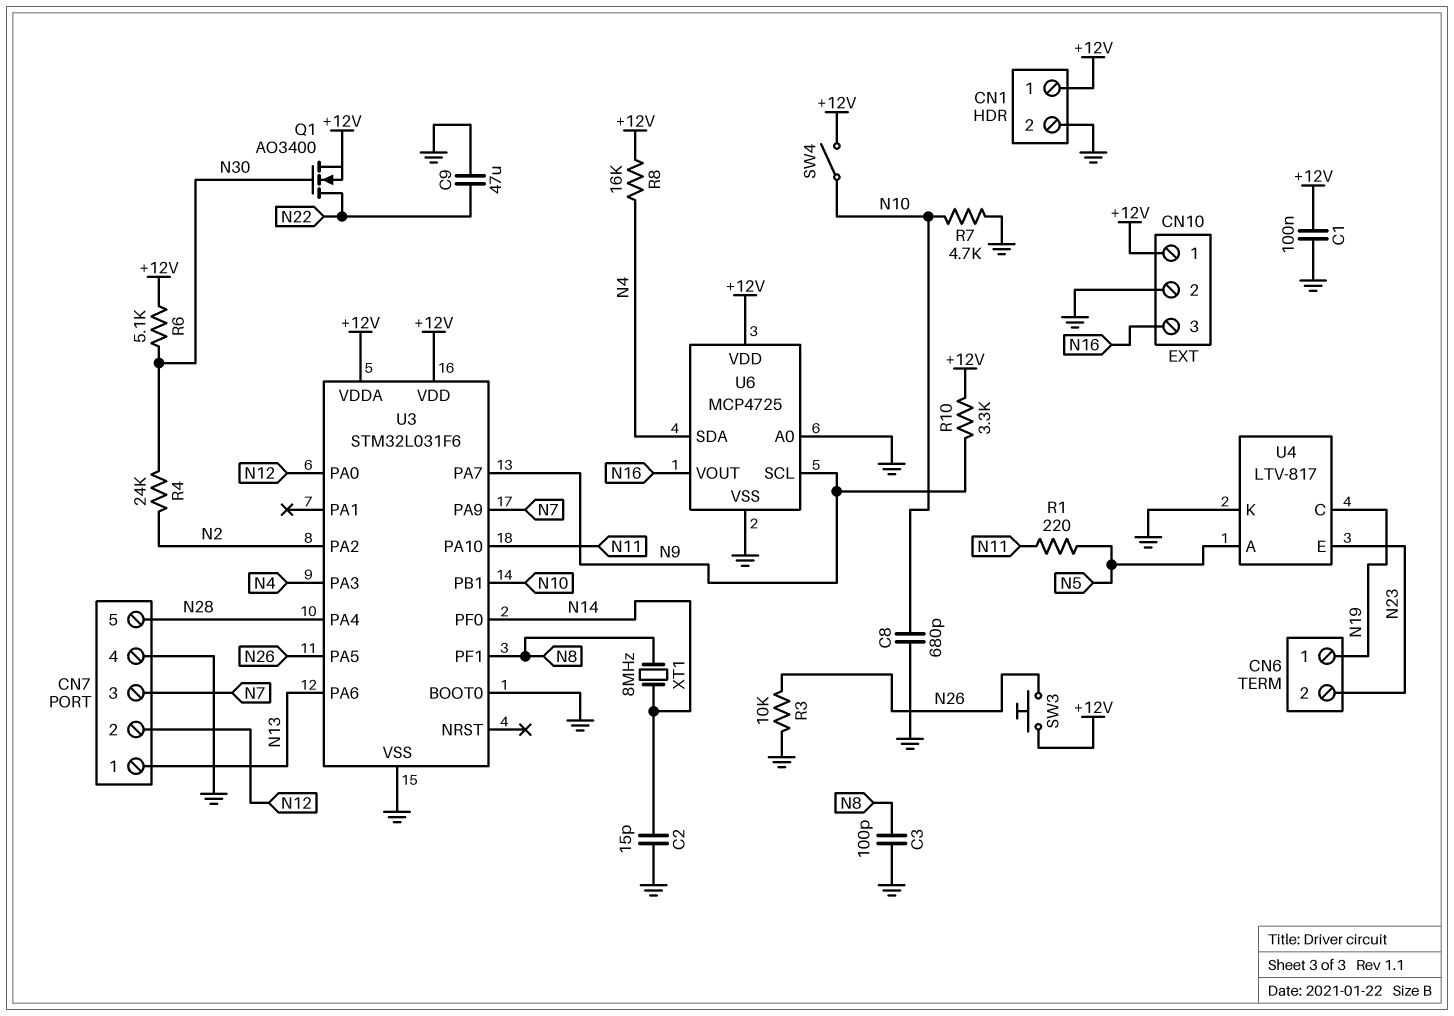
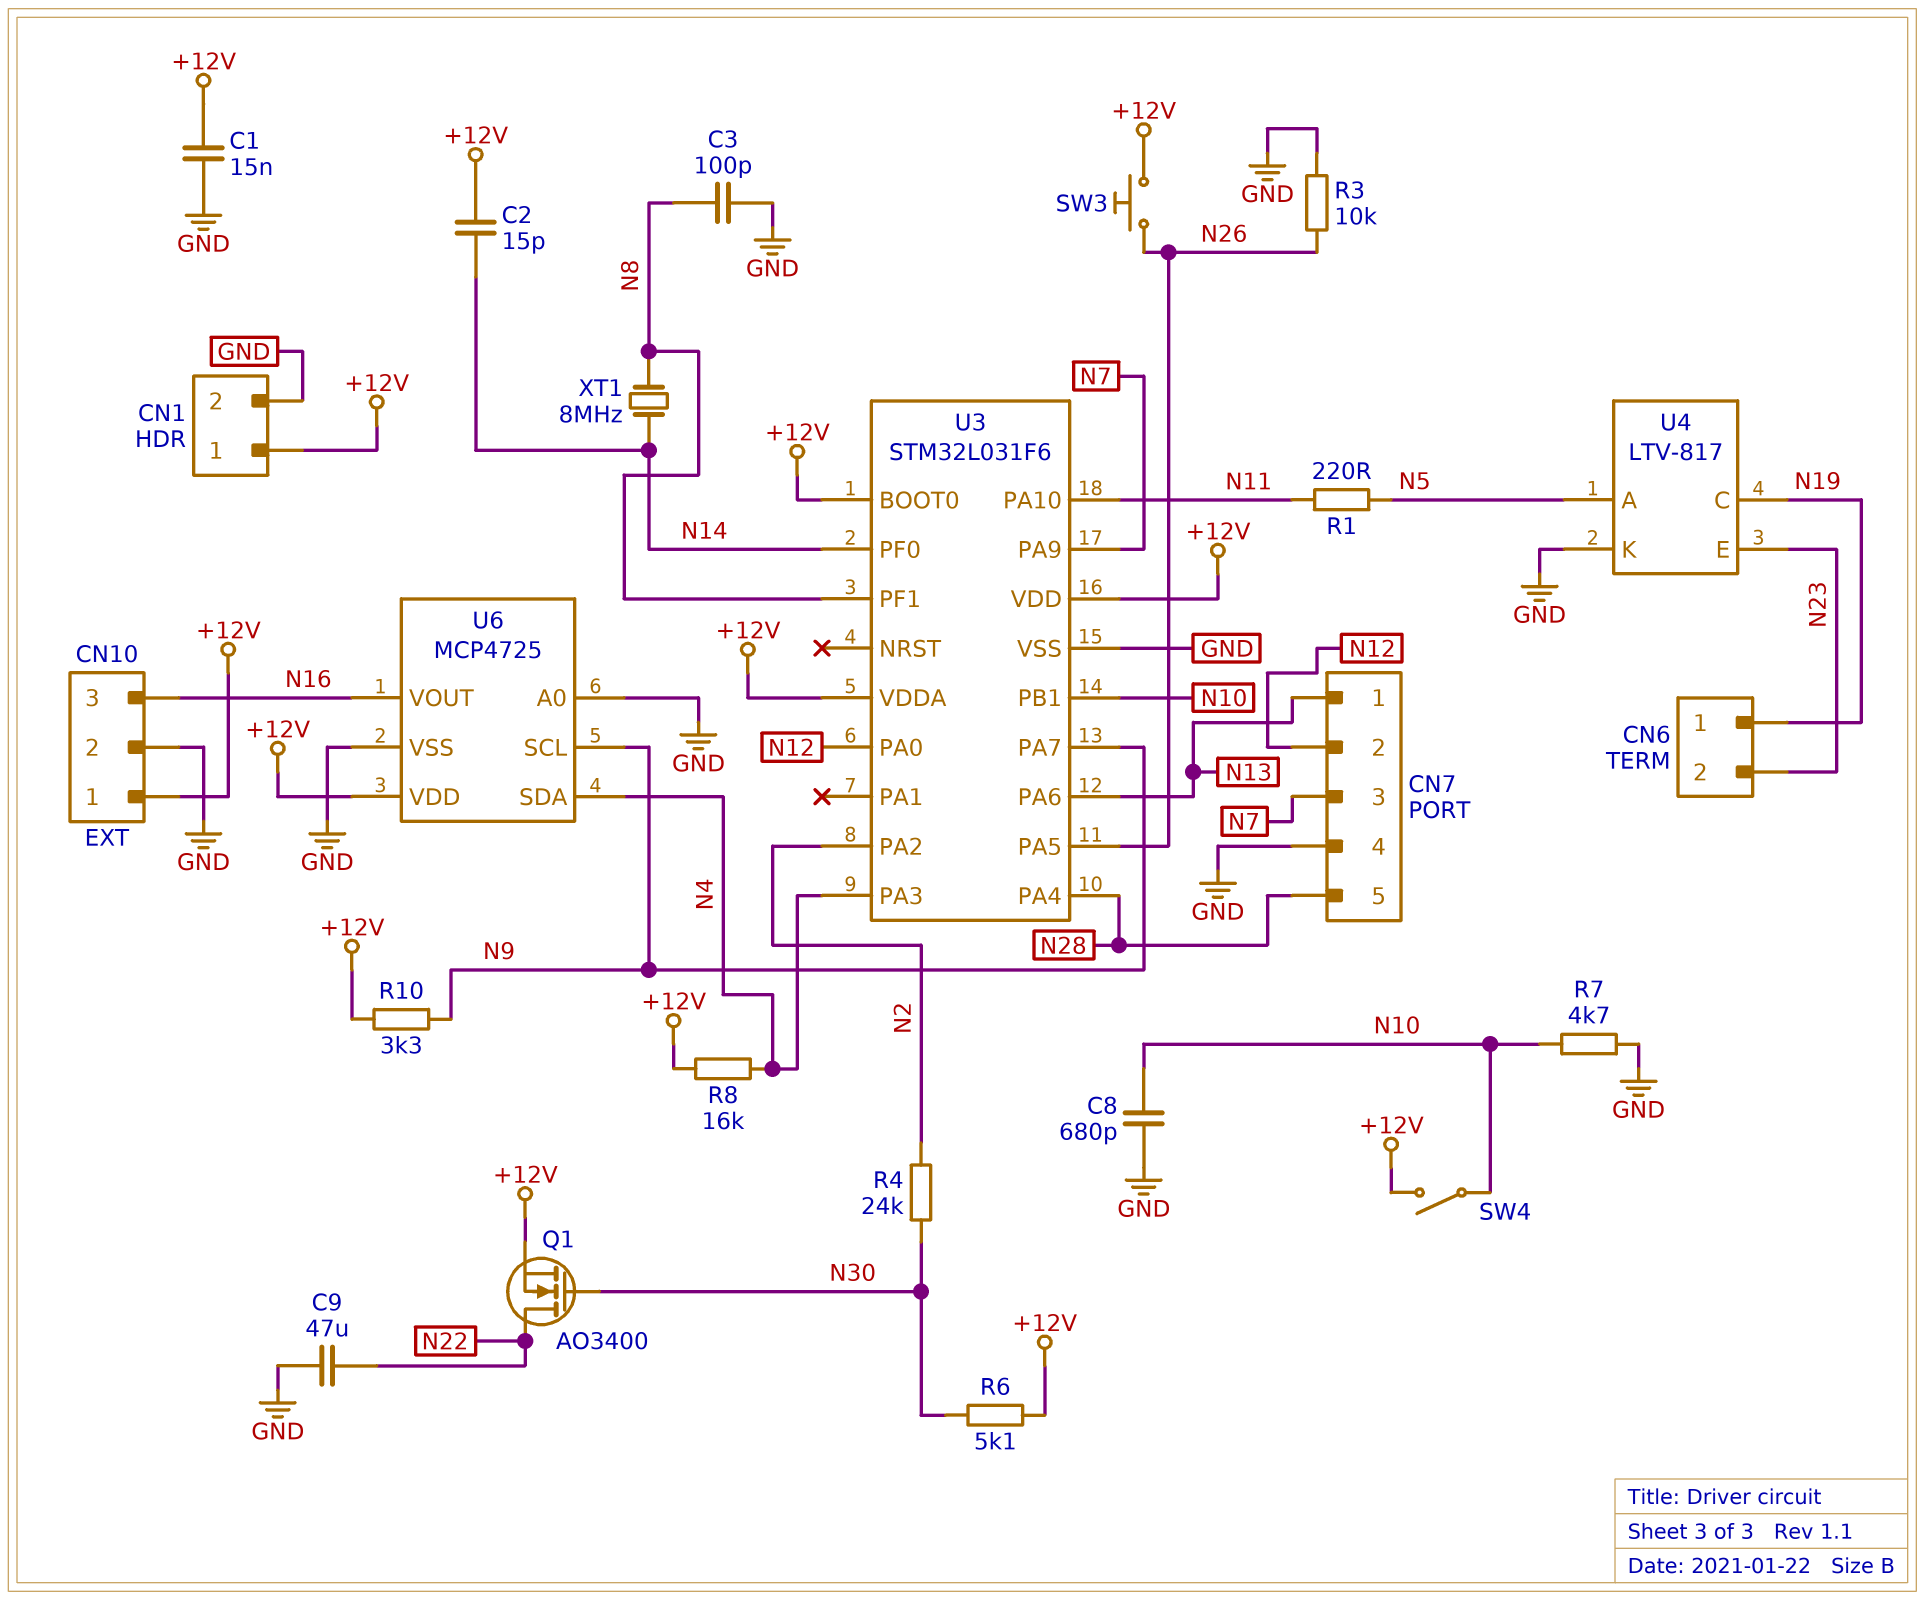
C1: 100nF (+12V, GND) -> 15nF (+12V, GND)
C2: 15pF (GND, N14) -> 15pF (+12V, N14)
U3 pin BOOT0: GND -> +12V

